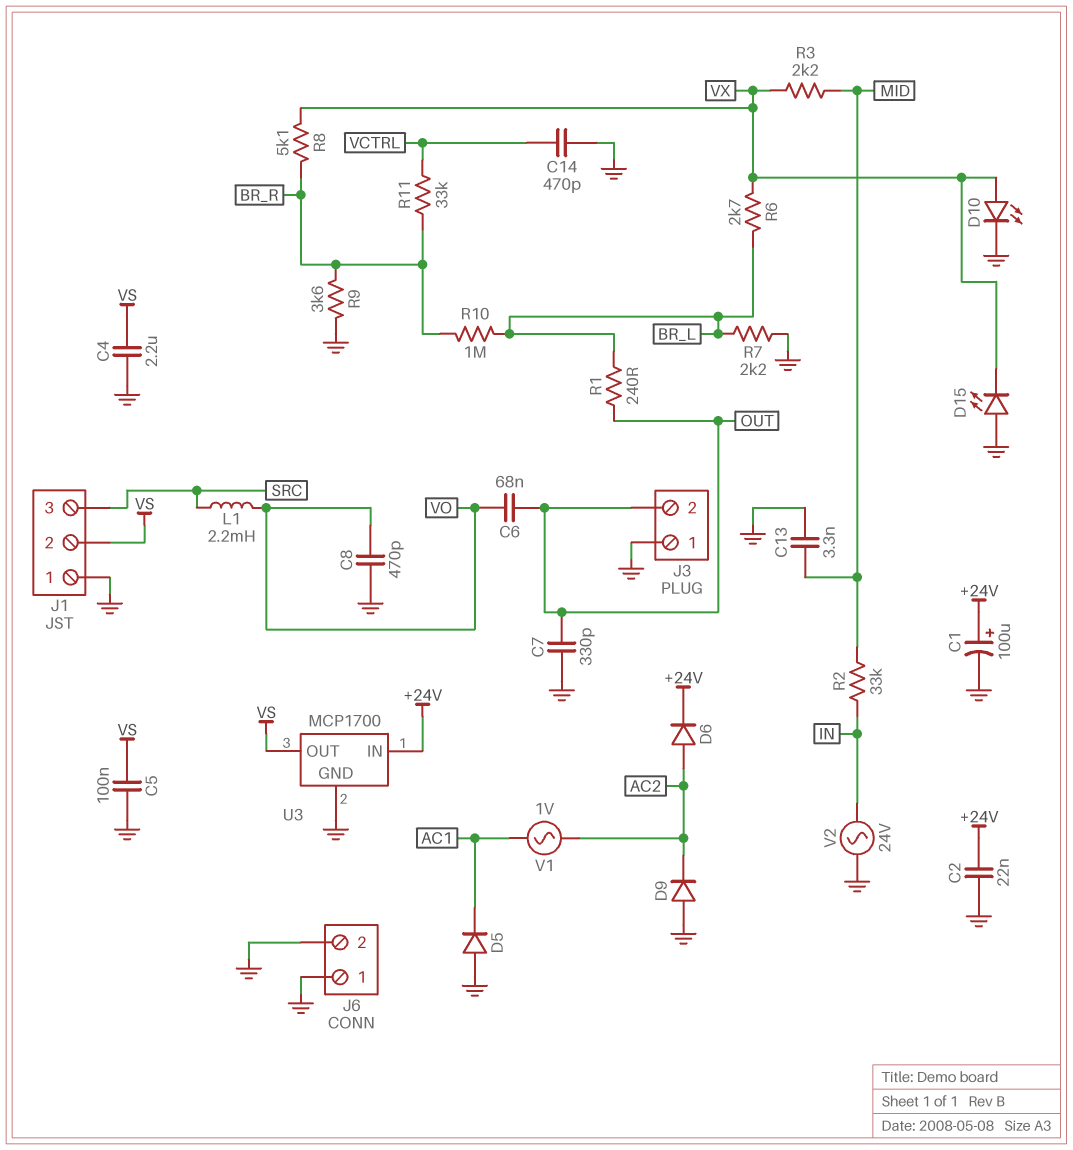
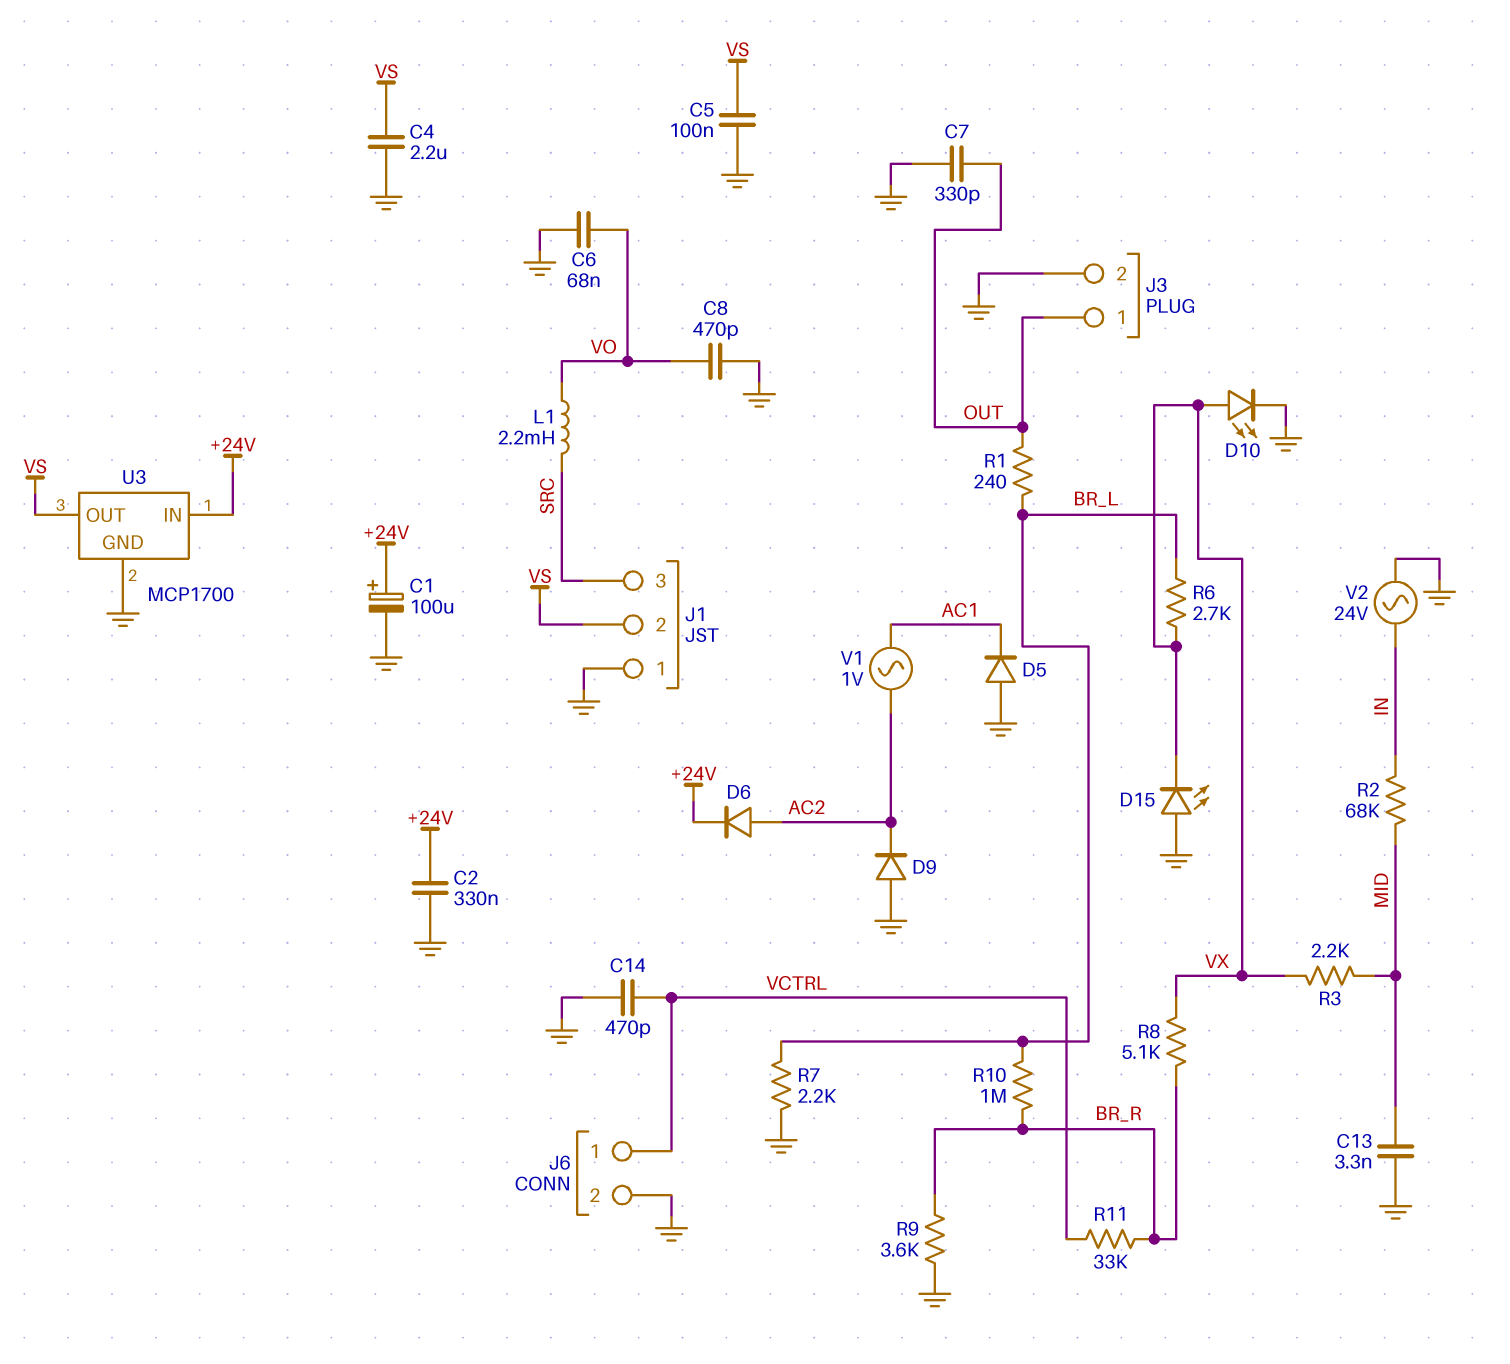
C2: 22nF (+24V, GND) -> 330nF (+24V, GND)
C6: 68nF (OUT, VO) -> 68nF (GND, VO)
J3 pin 1: GND -> OUT
J3 pin 2: OUT -> GND
J6 pin 1: GND -> VCTRL
R2: 33k (IN, MID) -> 68k (IN, MID)

